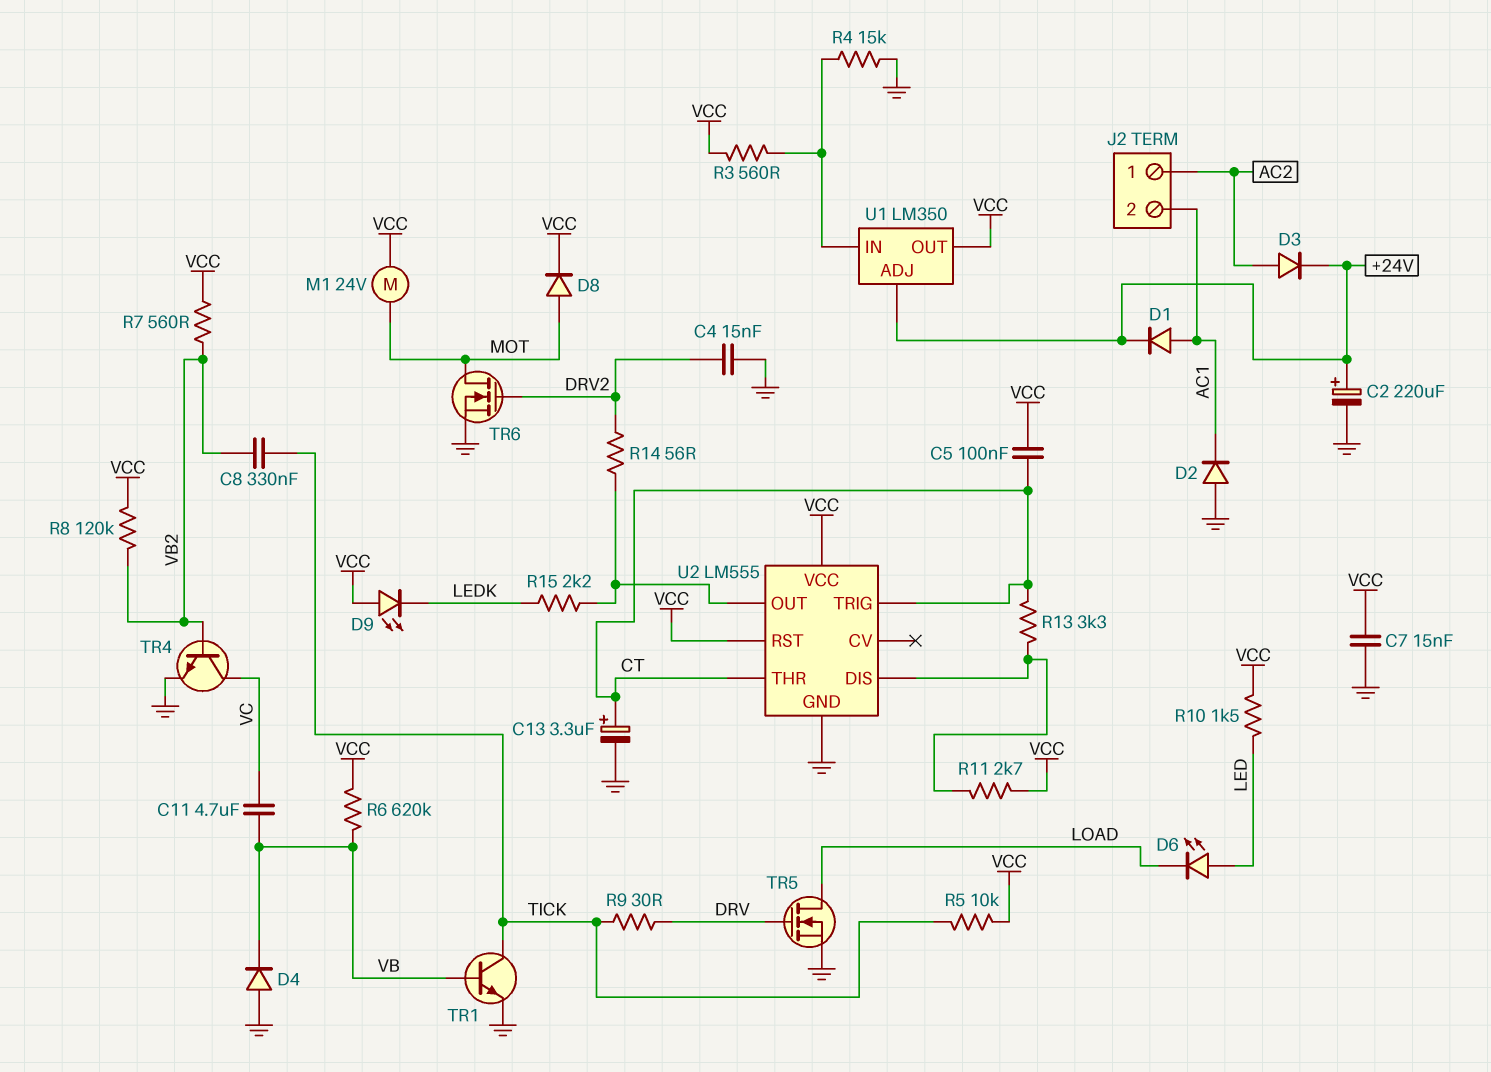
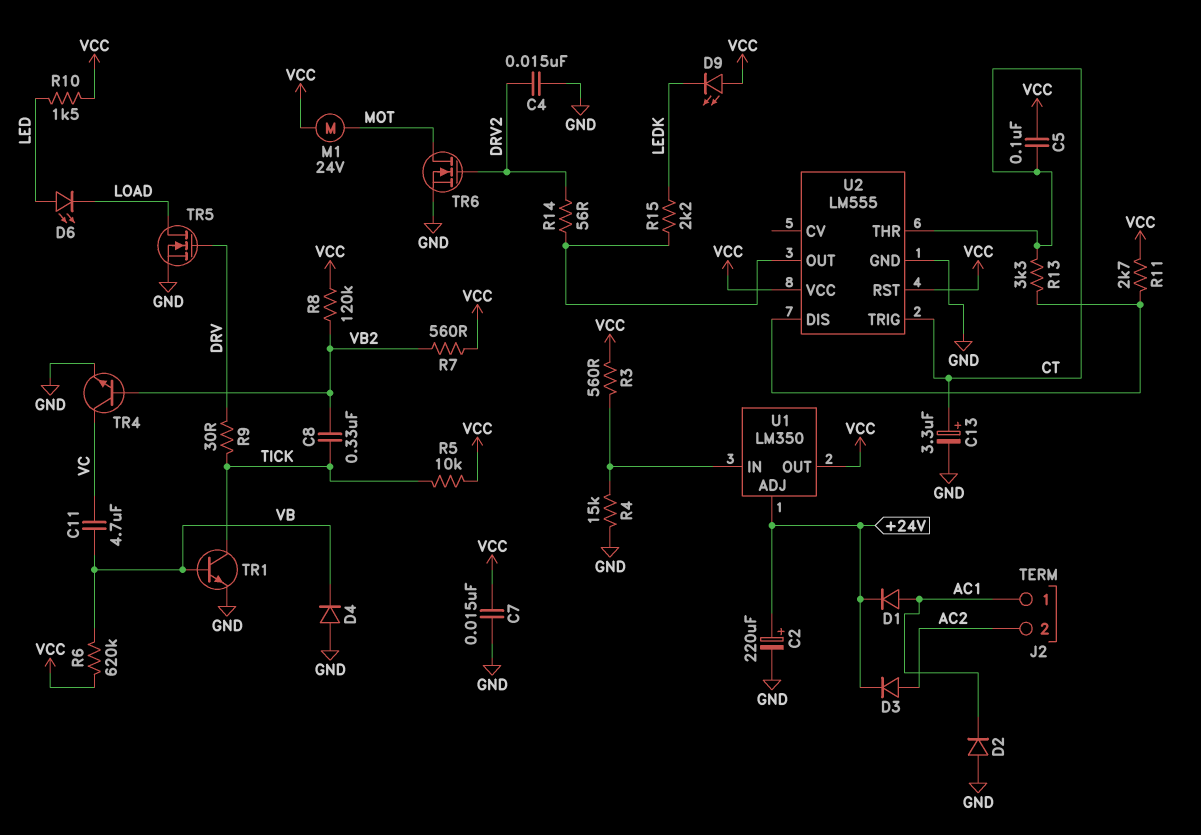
D8: diode (A MOT, K VCC) -> none
J2 pin 1: AC2 -> AC1
J2 pin 2: AC1 -> AC2

